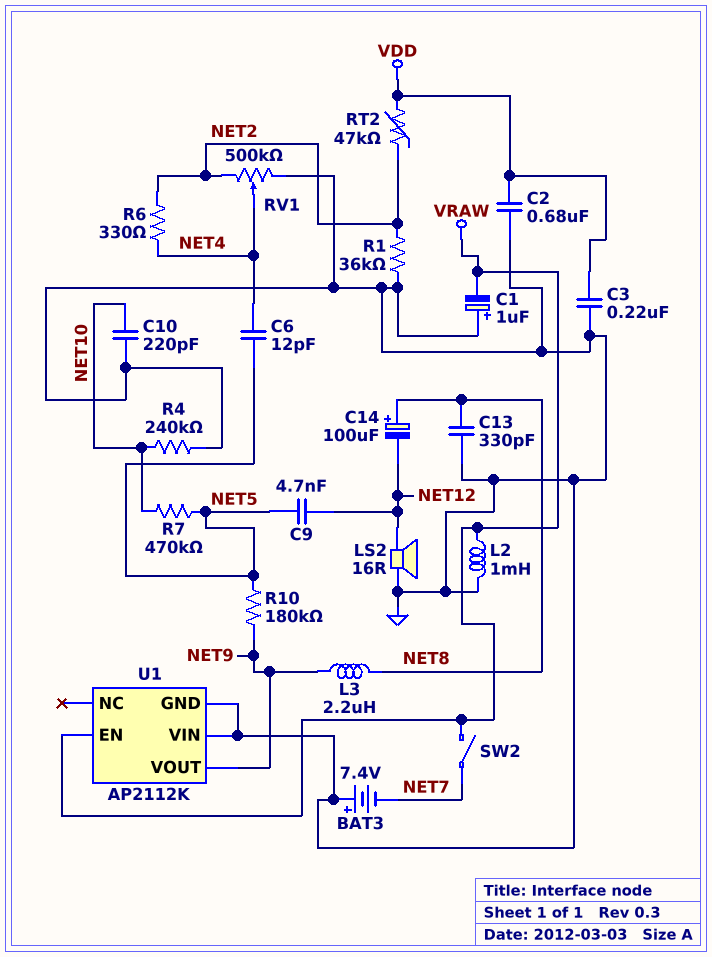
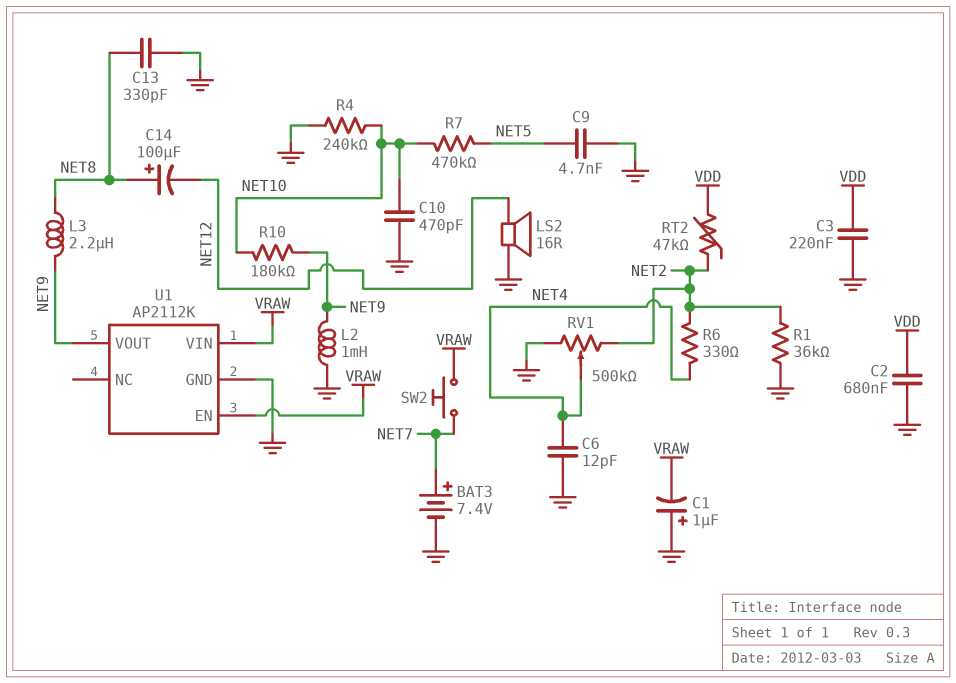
BAT3: 7.4V (plus GND, minus NET7) -> 7.4V (plus NET7, minus GND)
C6: 12pF (NET4, NET5) -> 12pF (GND, NET4)
C9: 4.7nF (NET5, NET12) -> 4.7nF (GND, NET5)
C10: 220pF (GND, NET10) -> 470pF (GND, NET10)
L2: 1mH (GND, VRAW) -> 1mH (GND, NET9)
R10: 180k (NET5, NET9) -> 180k (NET9, NET10)
SW2: switch (NET7, VRAW) -> button (NET7, VRAW)
U1 pin VIN: GND -> VRAW

